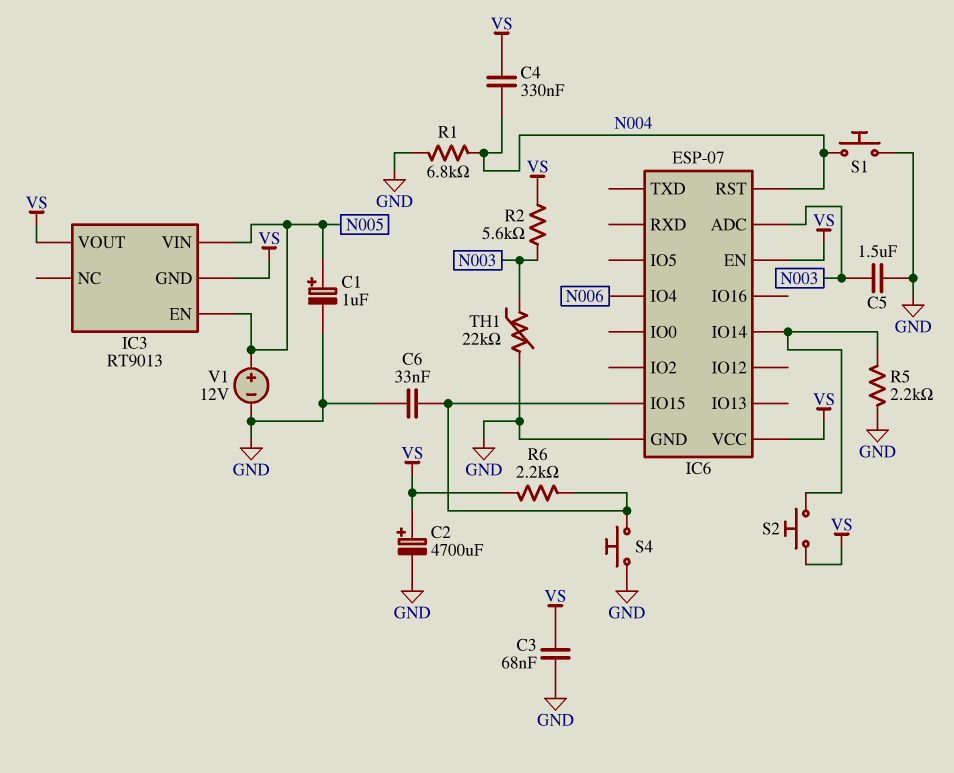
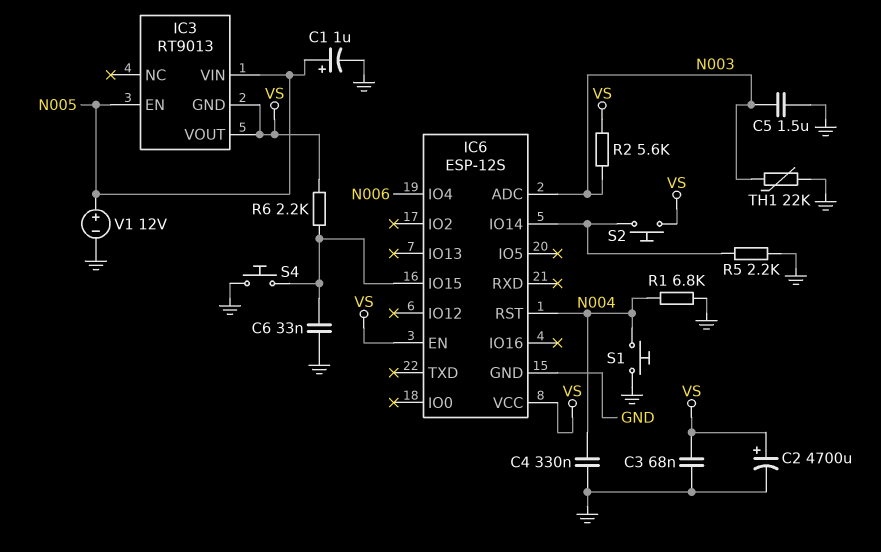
C4: 330nF (N004, VS) -> 330nF (GND, N004)
IC6: ESP-07 -> ESP-12S

